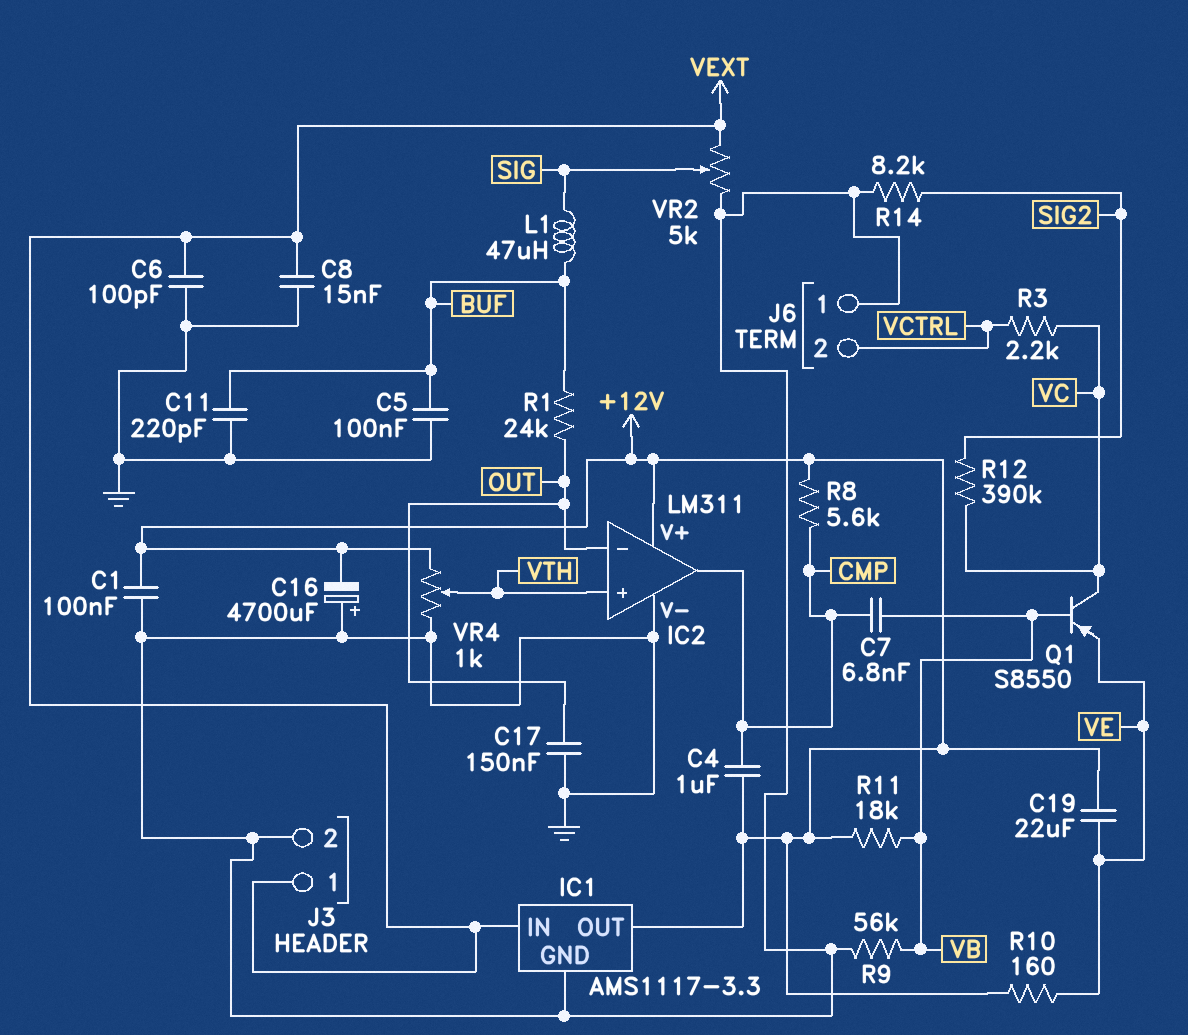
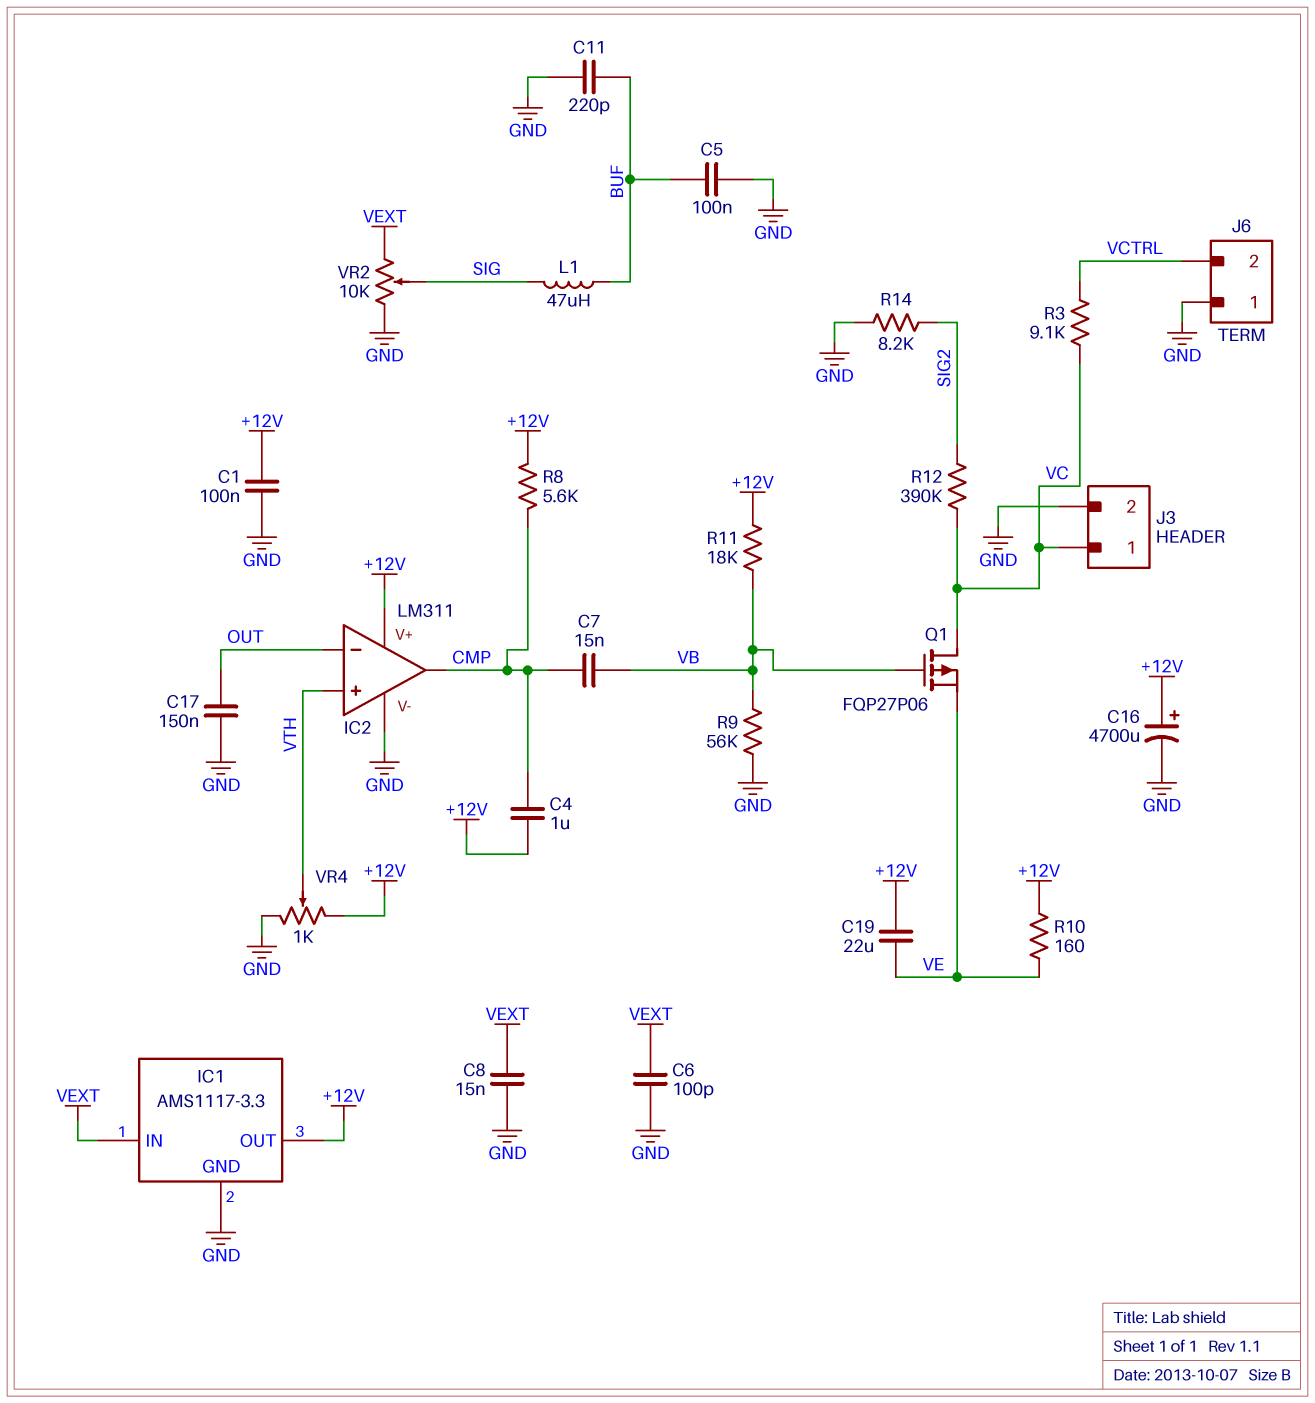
C7: 6.8nF (CMP, VB) -> 15nF (CMP, VB)
C16: 4700uF (plus GND, minus +12V) -> 4700uF (plus +12V, minus GND)
J3 pin 1: VEXT -> VC
Q1: PNP S8550 (B VB, C VC, E VE) -> PMOS FQP27P06 (G VB, D VC, S VE)
R1: 24k (BUF, OUT) -> none
R3: 2.2k (VC, VCTRL) -> 9.1k (VC, VCTRL)
VR2: 5k (GND, VEXT, wiper SIG) -> 10k (GND, VEXT, wiper SIG)

